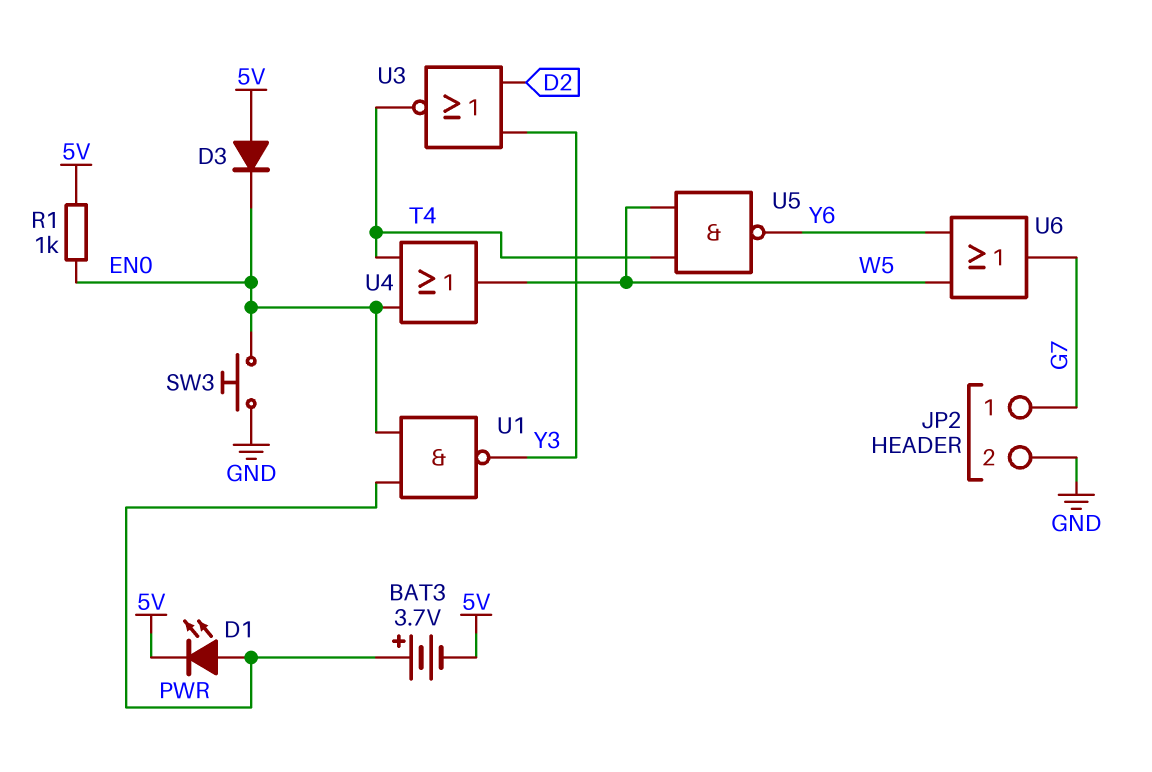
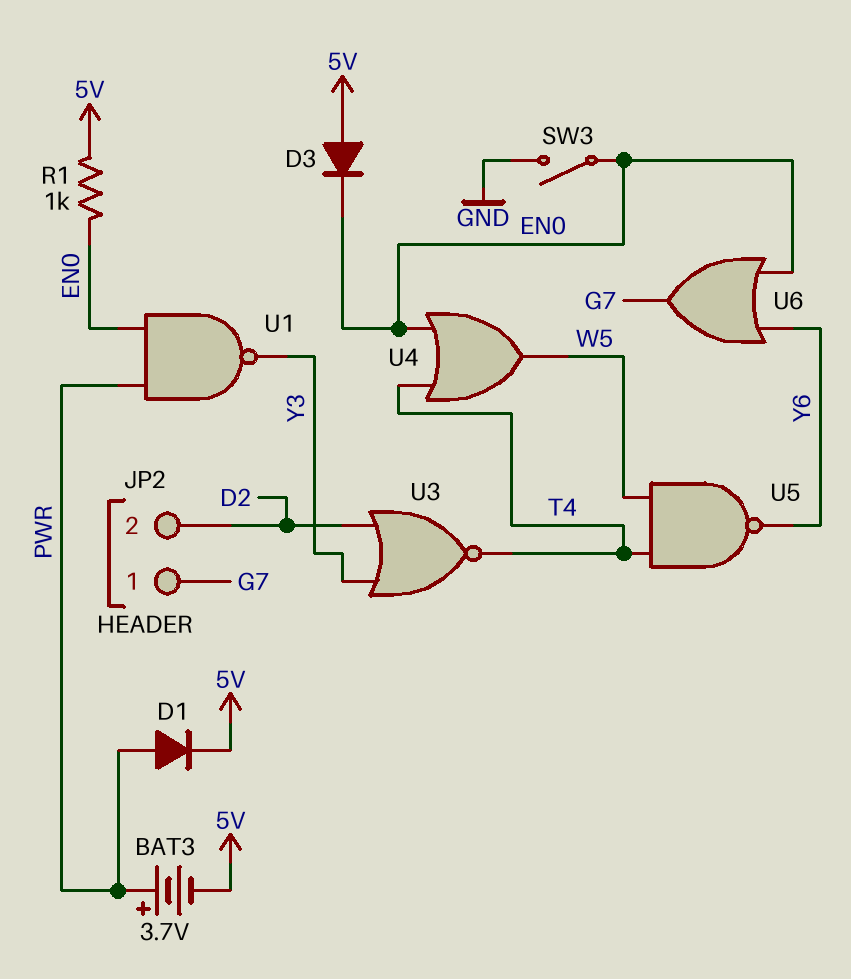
D1: LED (A PWR, K 5V) -> diode (A PWR, K 5V)
JP2 pin 2: GND -> D2
SW3: button (EN0, GND) -> switch (EN0, GND)
U6: OR (in W5, in Y6, out G7) -> OR (in EN0, in Y6, out G7)

